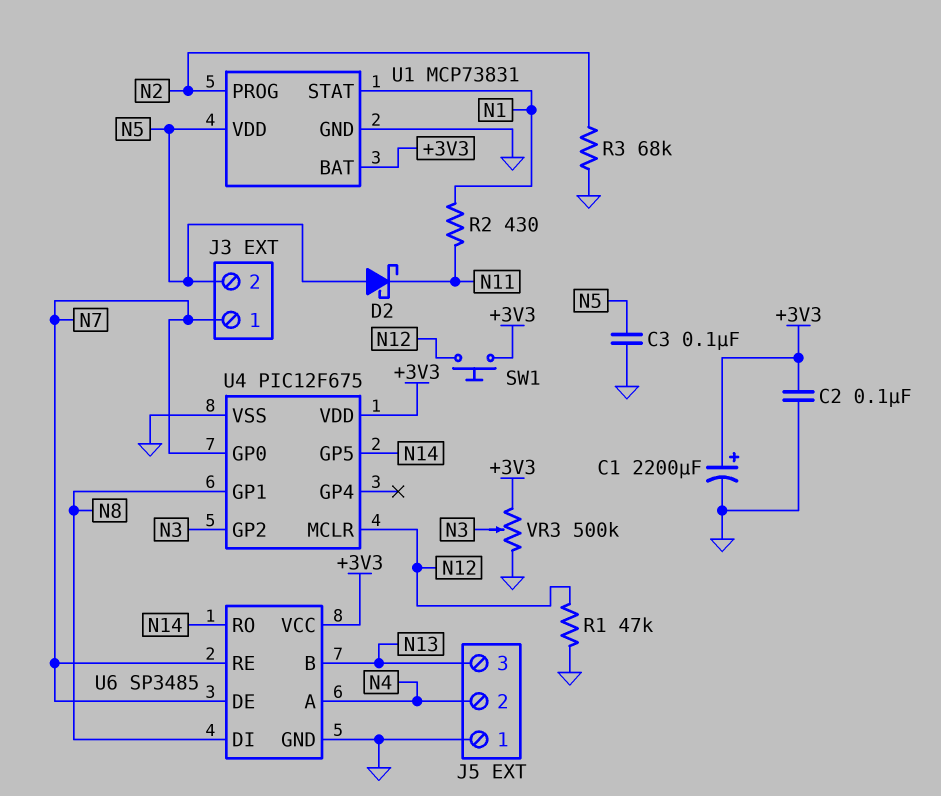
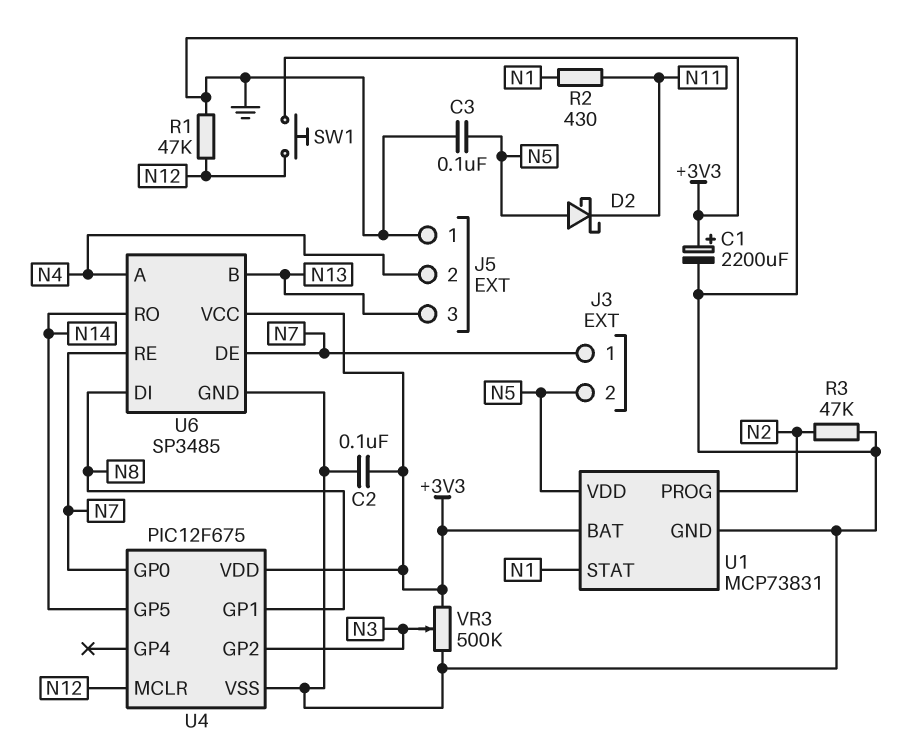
R3: 68k (GND, N2) -> 47k (GND, N2)

